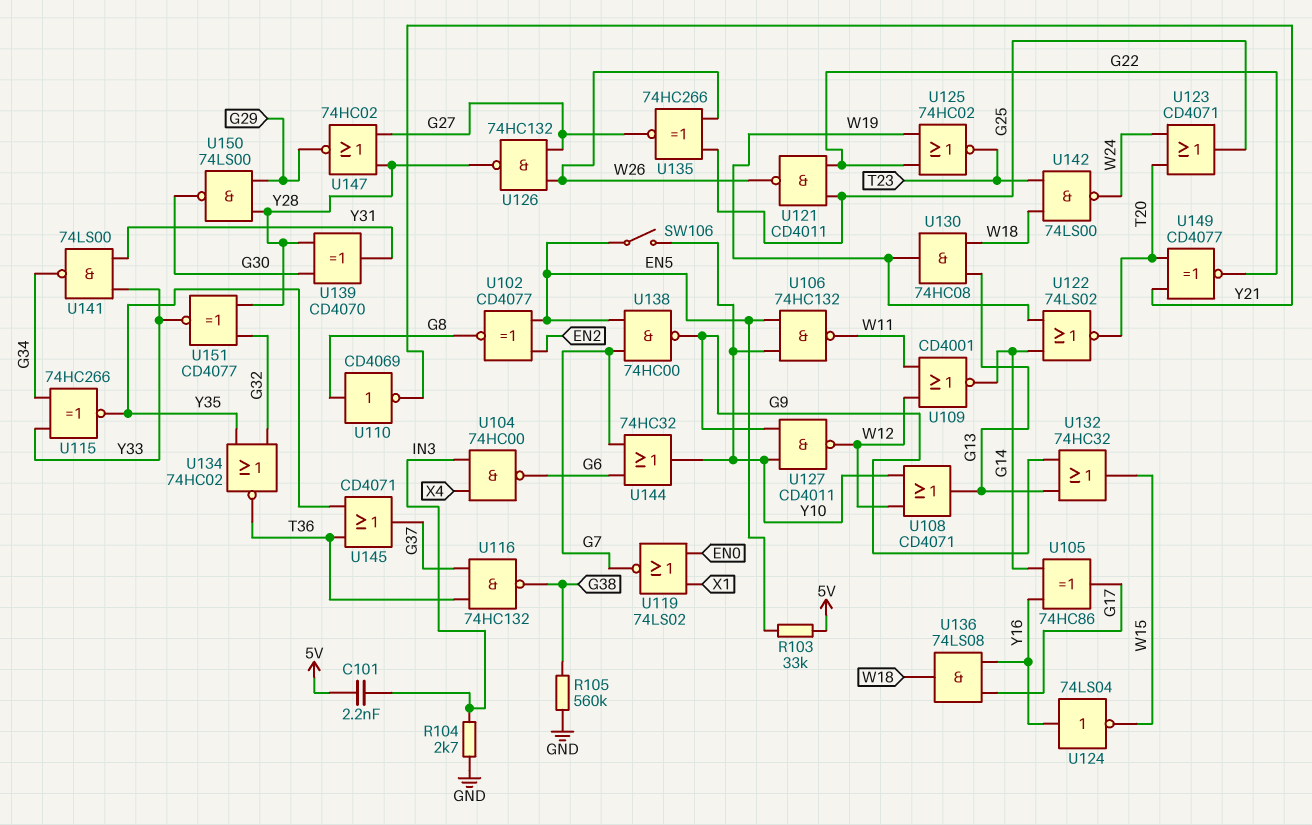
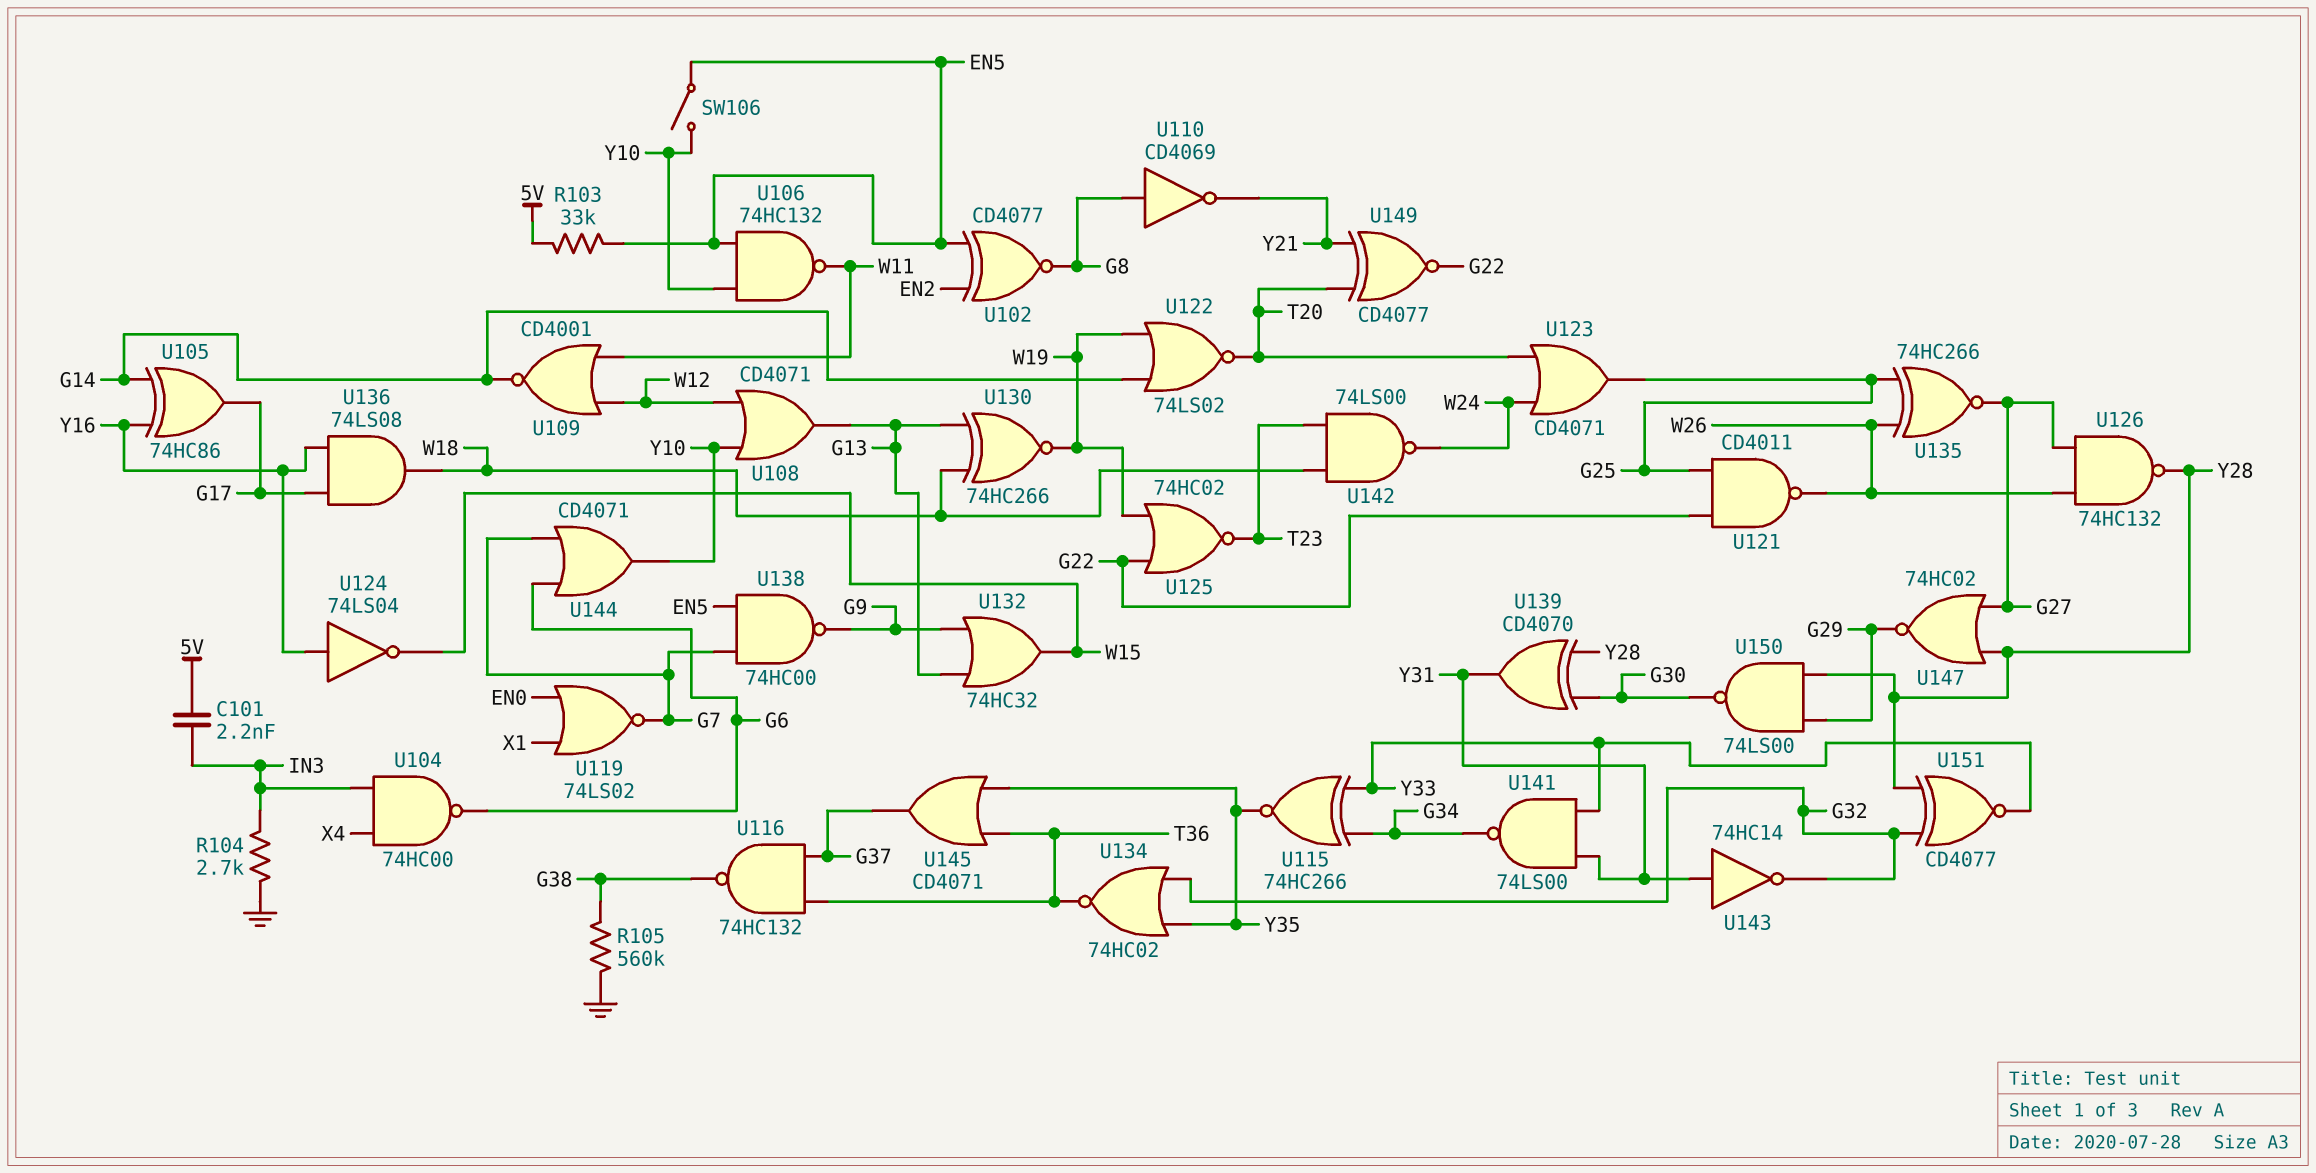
U127: NAND CD4011 (in G9, in Y10, out W12) -> none
U130: AND 74HC08 (in G13, in W18, out W19) -> XNOR 74HC266 (in G13, in W18, out W19)
U143: none -> NOT 74HC14 (in Y31, out G32)
U144: OR 74HC32 (in G6, in G7, out Y10) -> OR CD4071 (in G6, in G7, out Y10)

